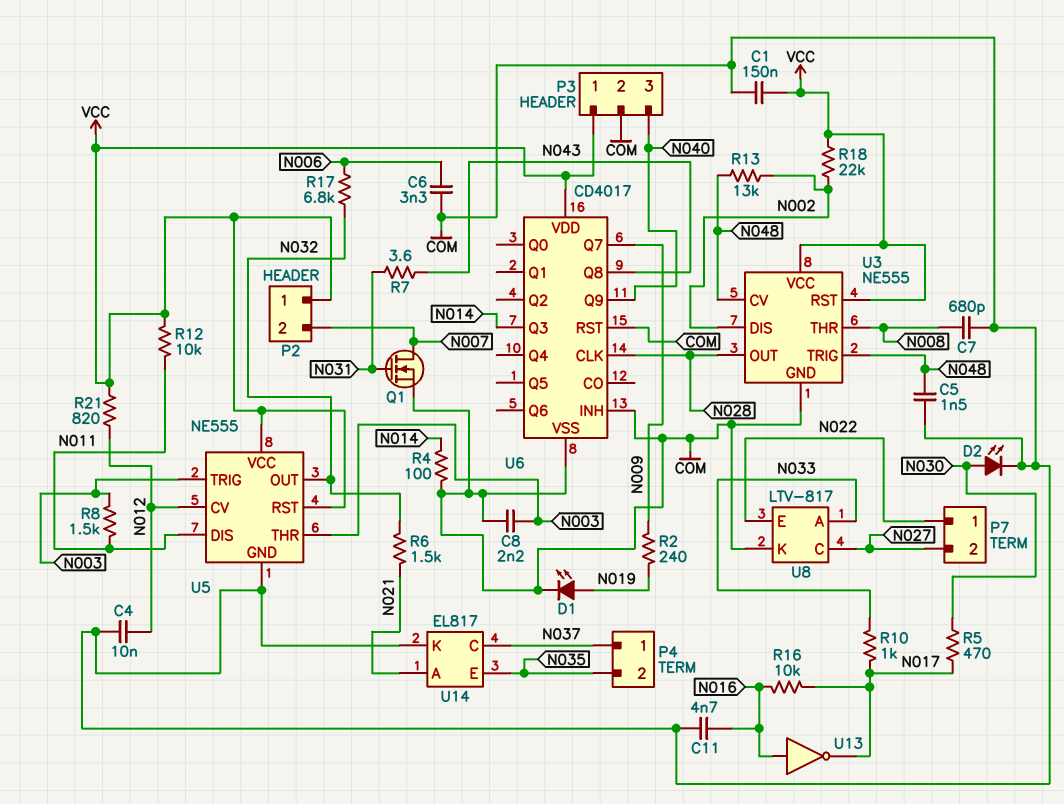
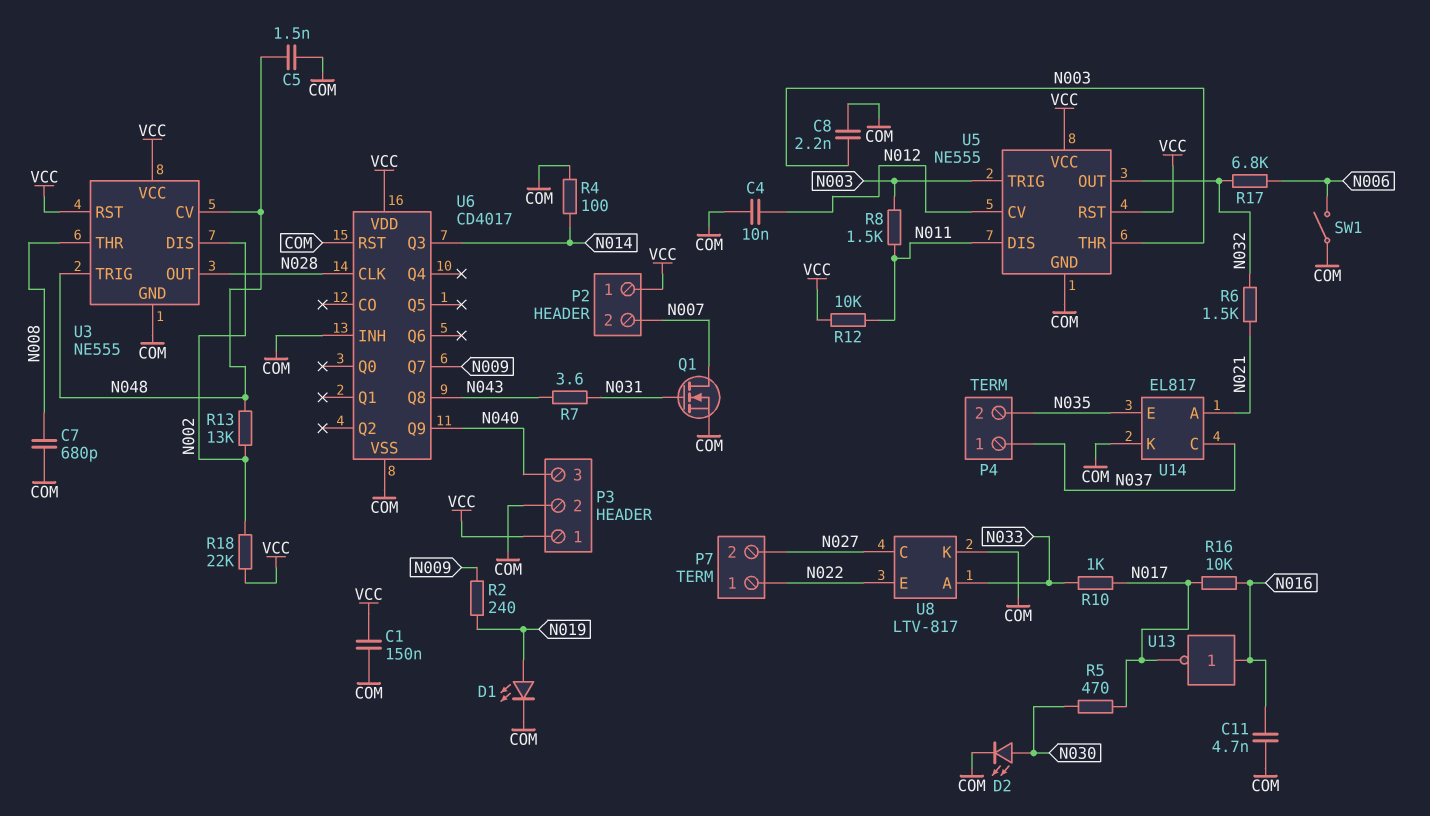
C6: 3.3nF (COM, N006) -> none
R21: 820 (N012, VCC) -> none
SW1: none -> switch (COM, N006)

